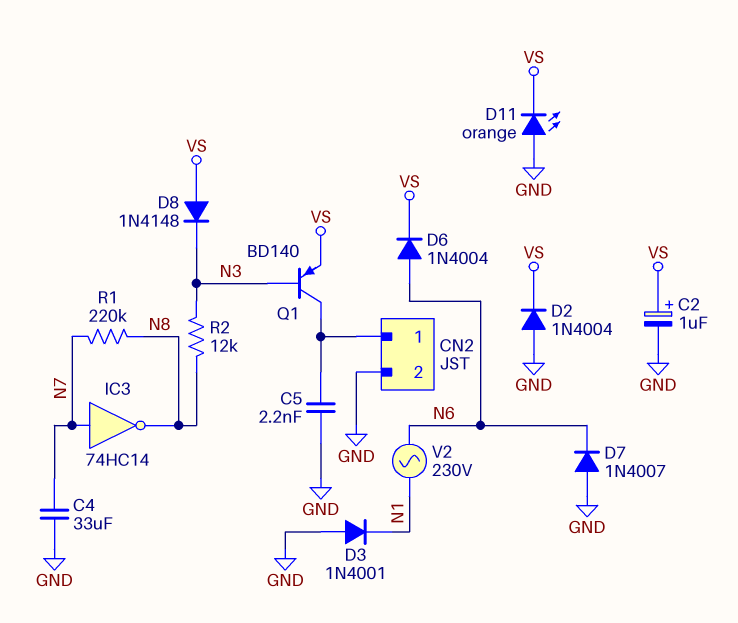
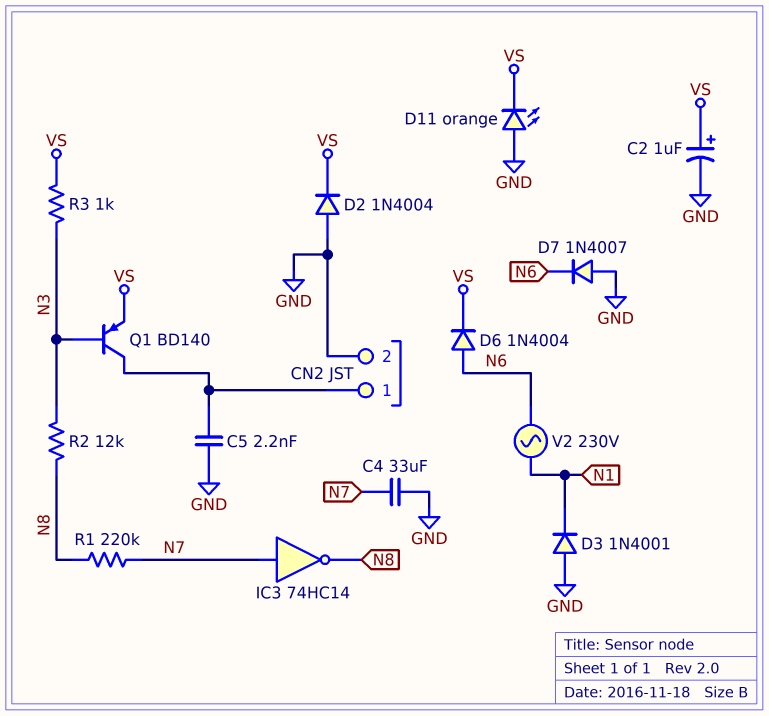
D8: diode 1N4148 (A VS, K N3) -> none
R3: none -> 1k (N3, VS)

